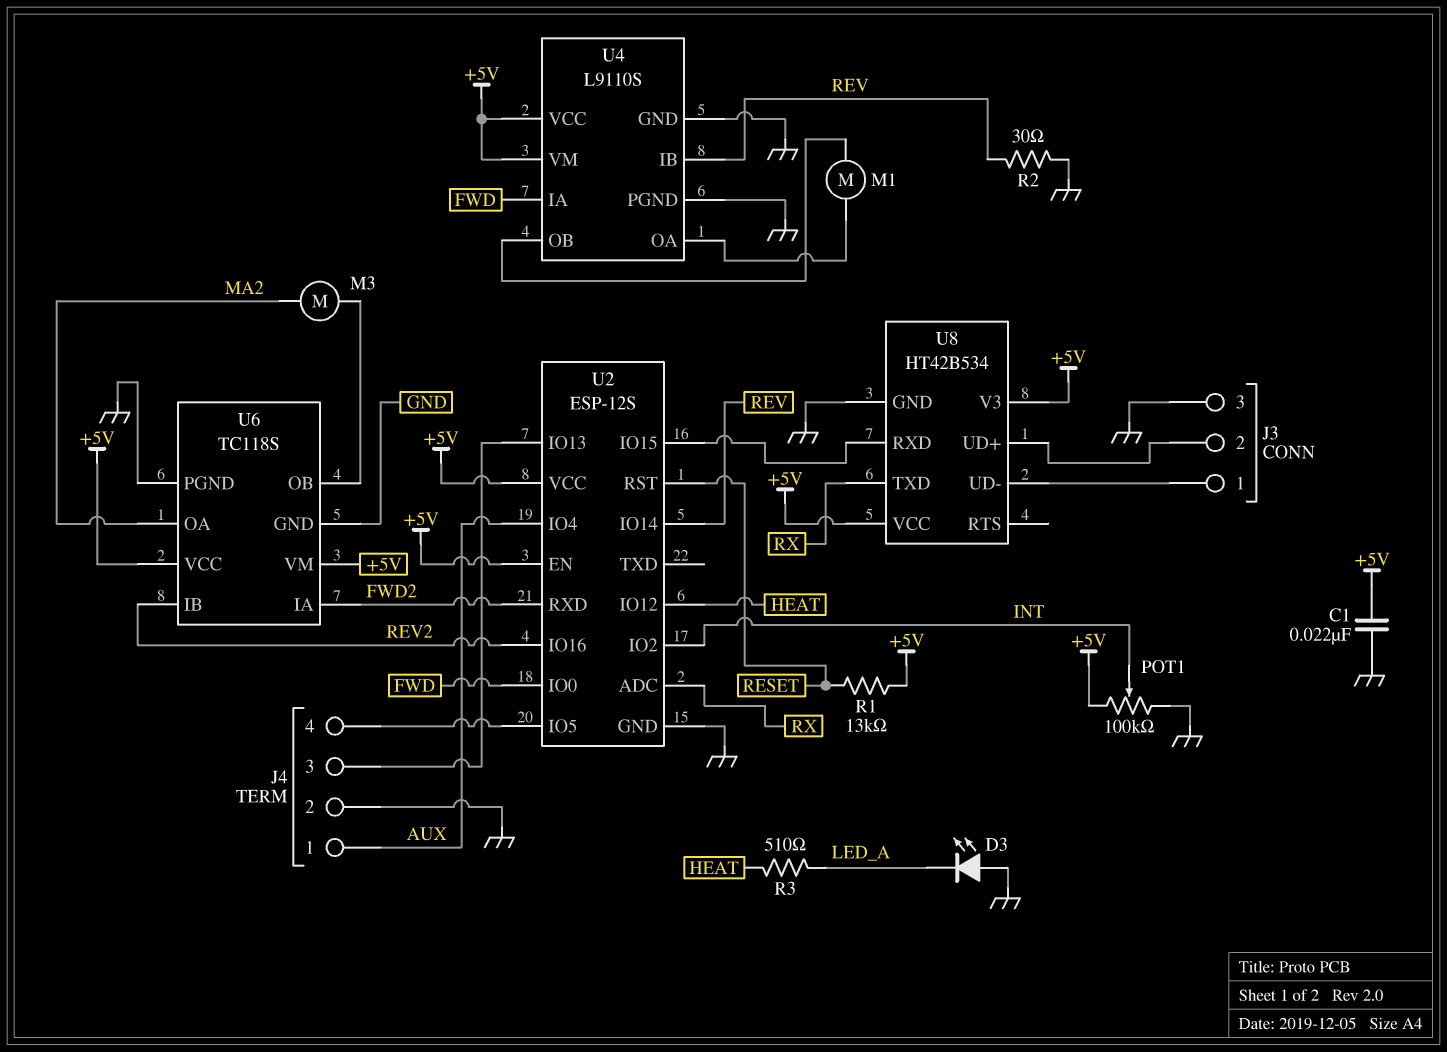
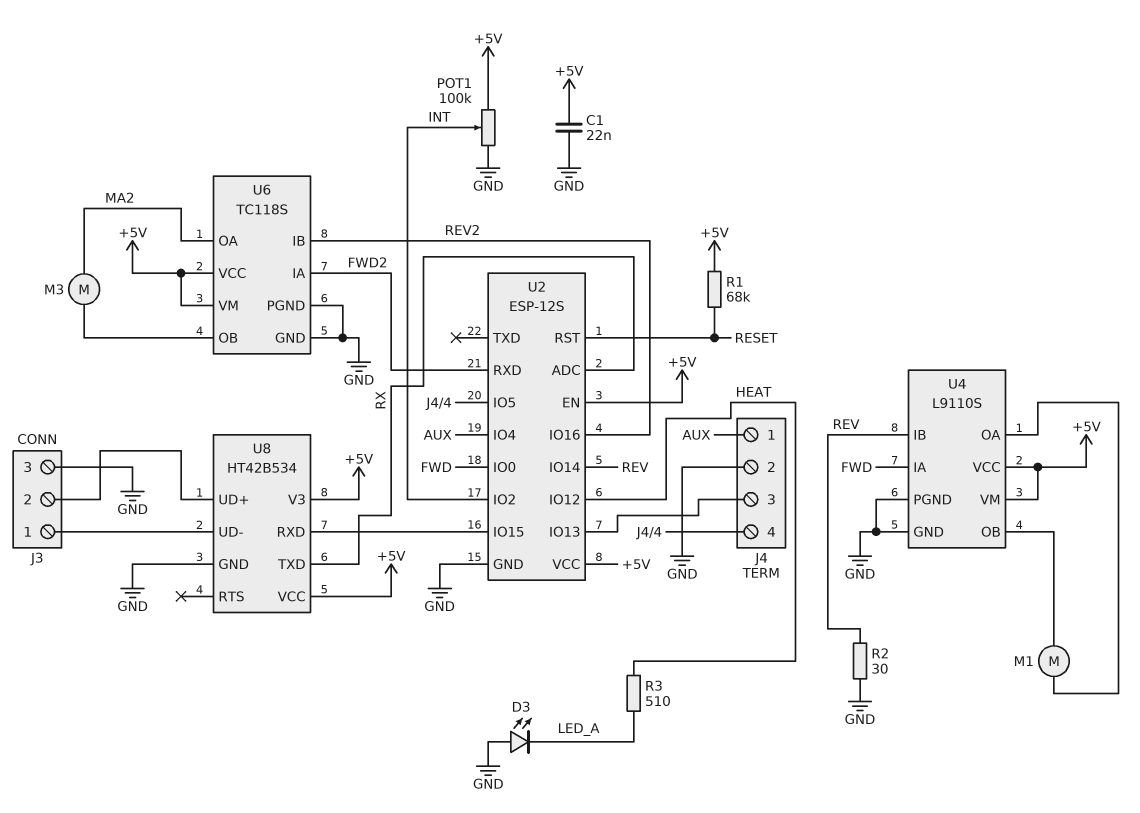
R1: 13k (+5V, RESET) -> 68k (+5V, RESET)

